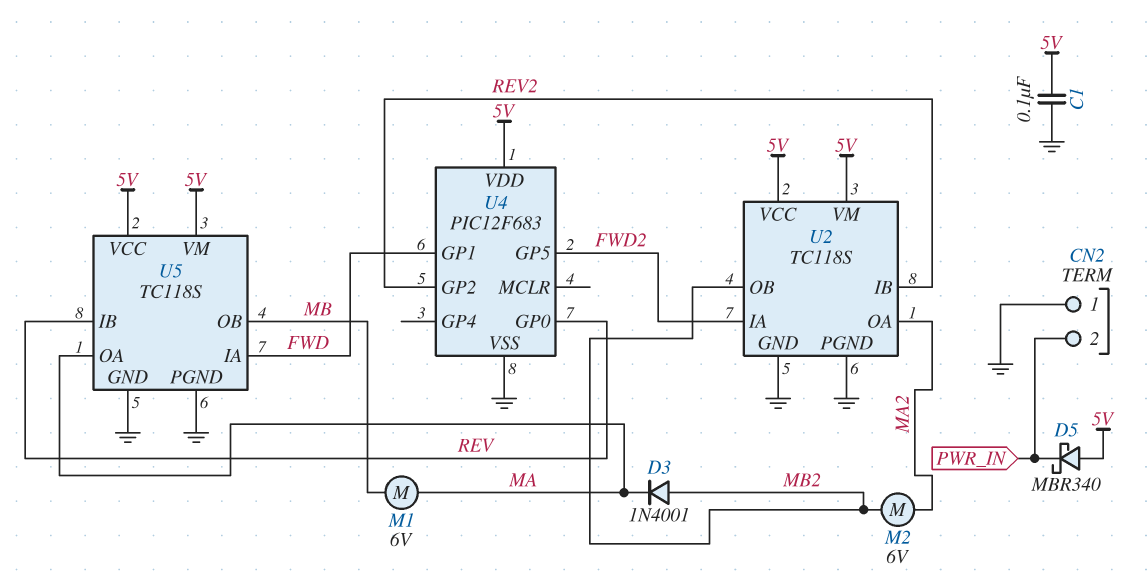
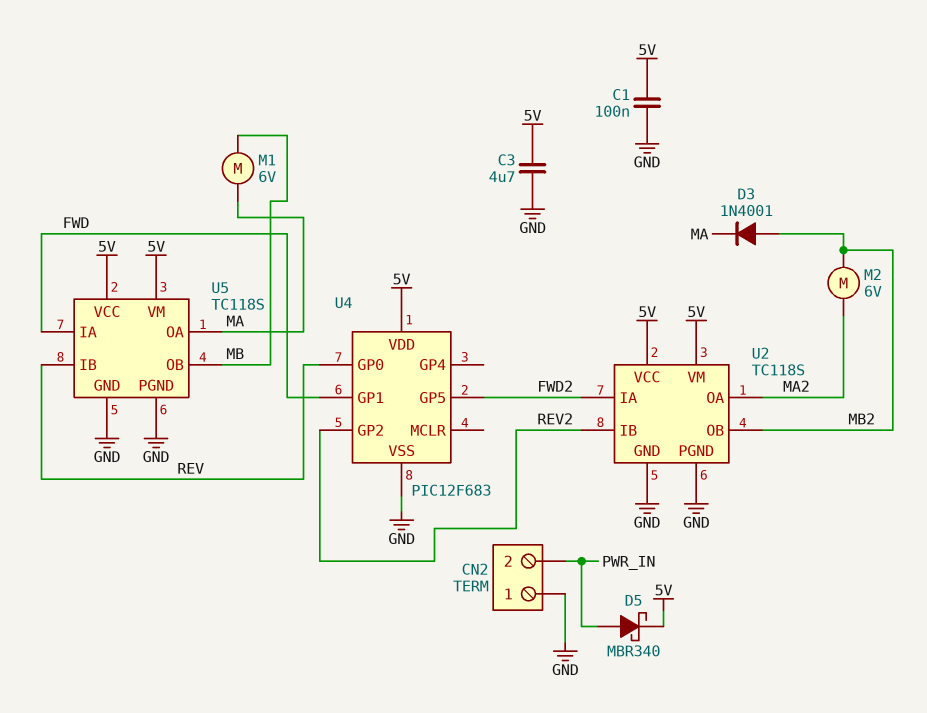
C3: none -> 4.7uF (5V, GND)
D5: schottky MBR340 (A 5V, K PWR_IN) -> schottky MBR340 (A PWR_IN, K 5V)

